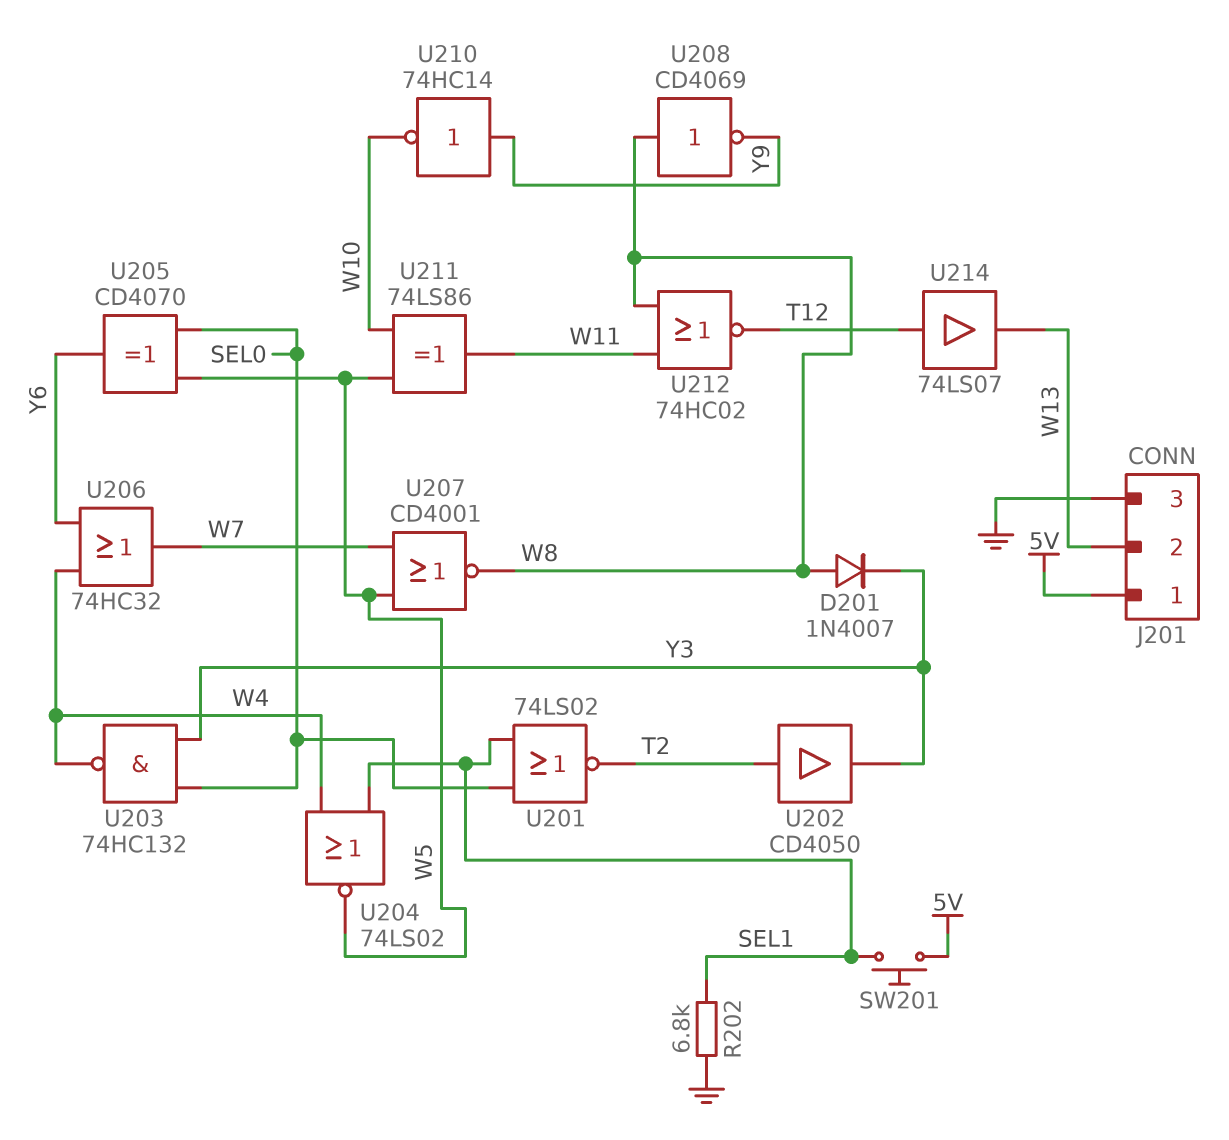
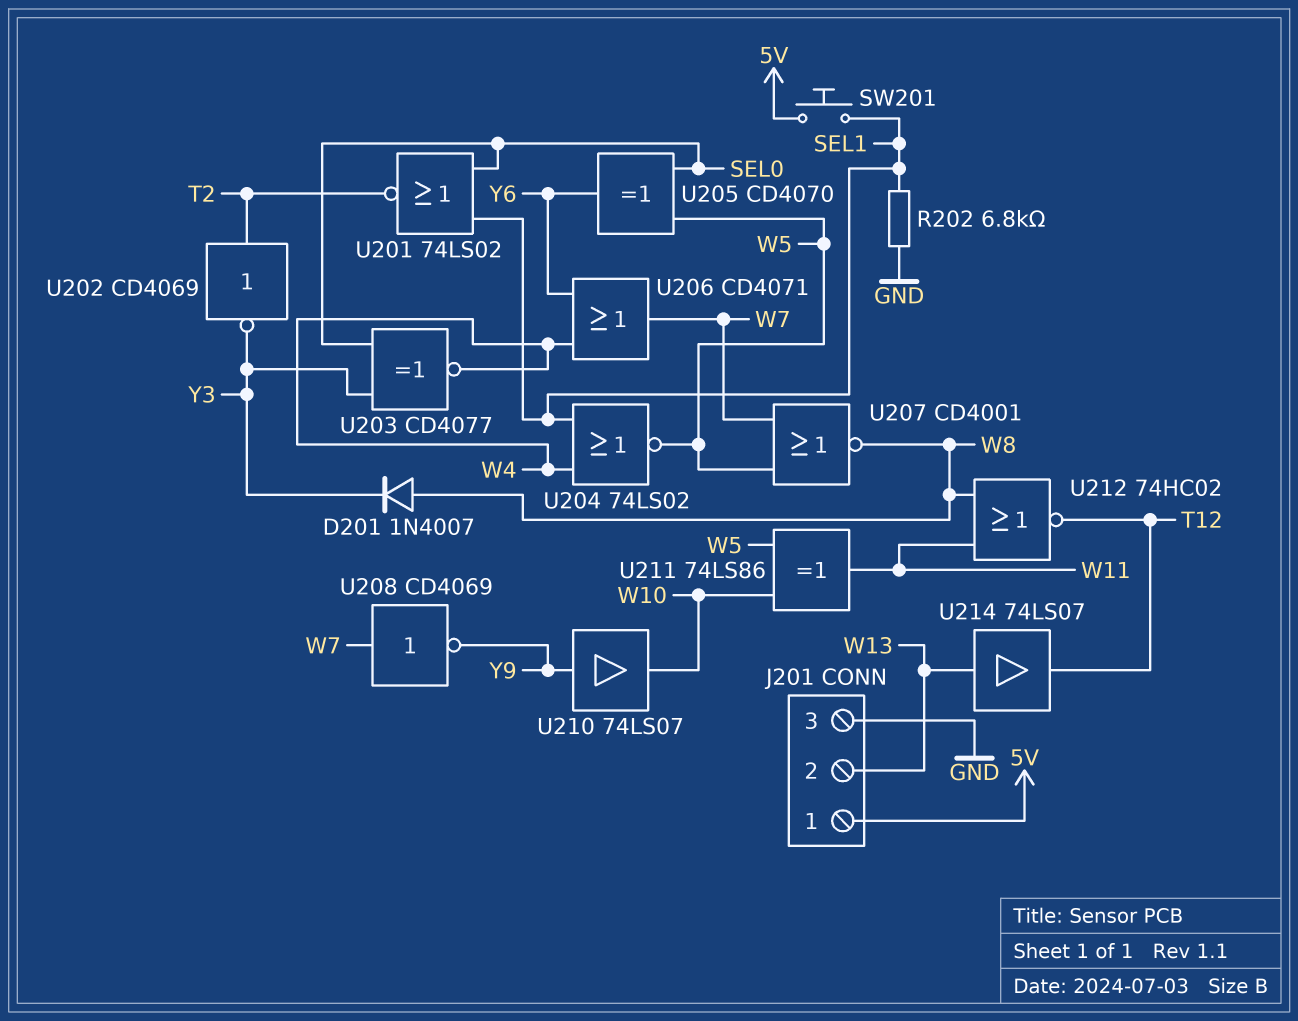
U202: buffer CD4050 (in T2, out Y3) -> NOT CD4069 (in T2, out Y3)
U203: NAND 74HC132 (in SEL0, in Y3, out W4) -> XNOR CD4077 (in SEL0, in Y3, out W4)
U206: OR 74HC32 (in W4, in Y6, out W7) -> OR CD4071 (in W4, in Y6, out W7)
U208: NOT CD4069 (in W8, out Y9) -> NOT CD4069 (in W7, out Y9)
U210: NOT 74HC14 (in Y9, out W10) -> buffer 74LS07 (in Y9, out W10)
U214: buffer 74LS07 (in T12, out W13) -> buffer 74LS07 (in W13, out T12)

